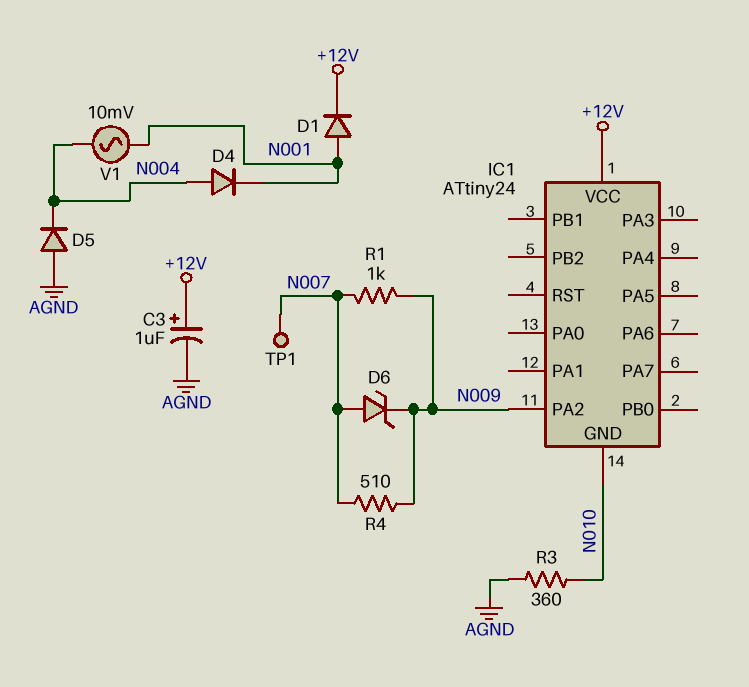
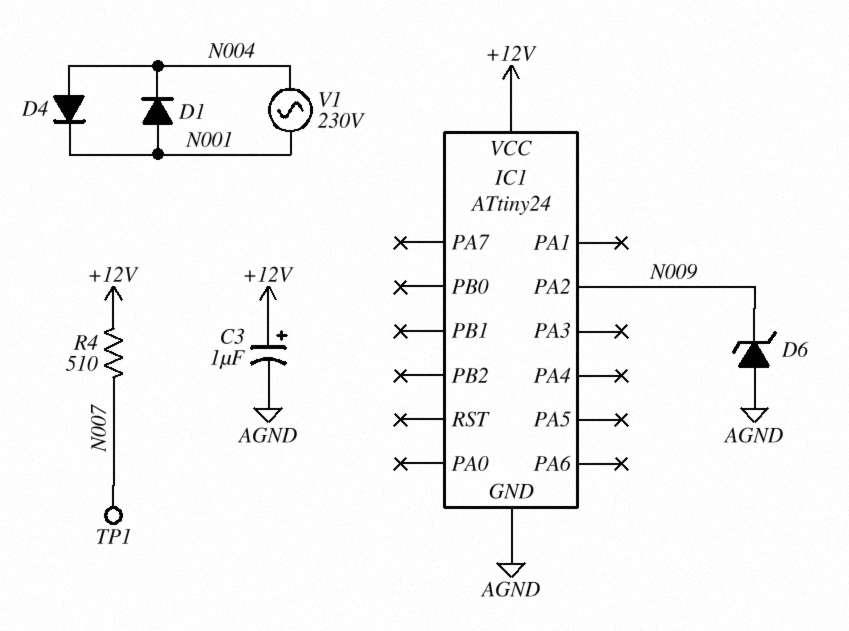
D1: diode (A N001, K +12V) -> diode (A N001, K N004)
D5: diode (A AGND, K N004) -> none
D6: zener (A N007, K N009) -> zener (A AGND, K N009)
IC1 pin GND: N010 -> AGND
R1: 1k (N007, N009) -> none
R3: 360 (AGND, N010) -> none
R4: 510 (N007, N009) -> 510 (+12V, N007)
V1: AC 10mV (N001, N004) -> AC 230V (N001, N004)

